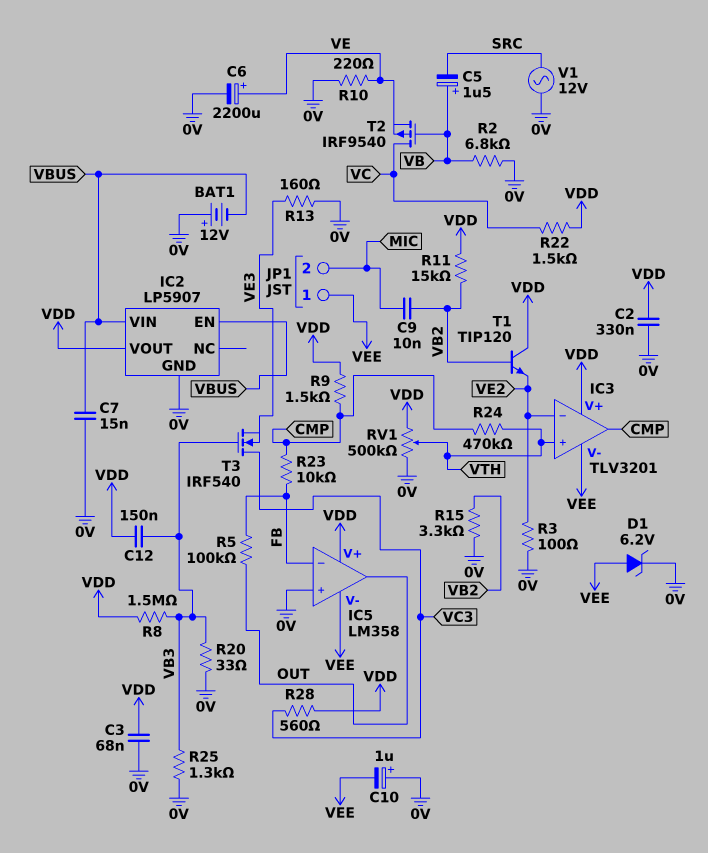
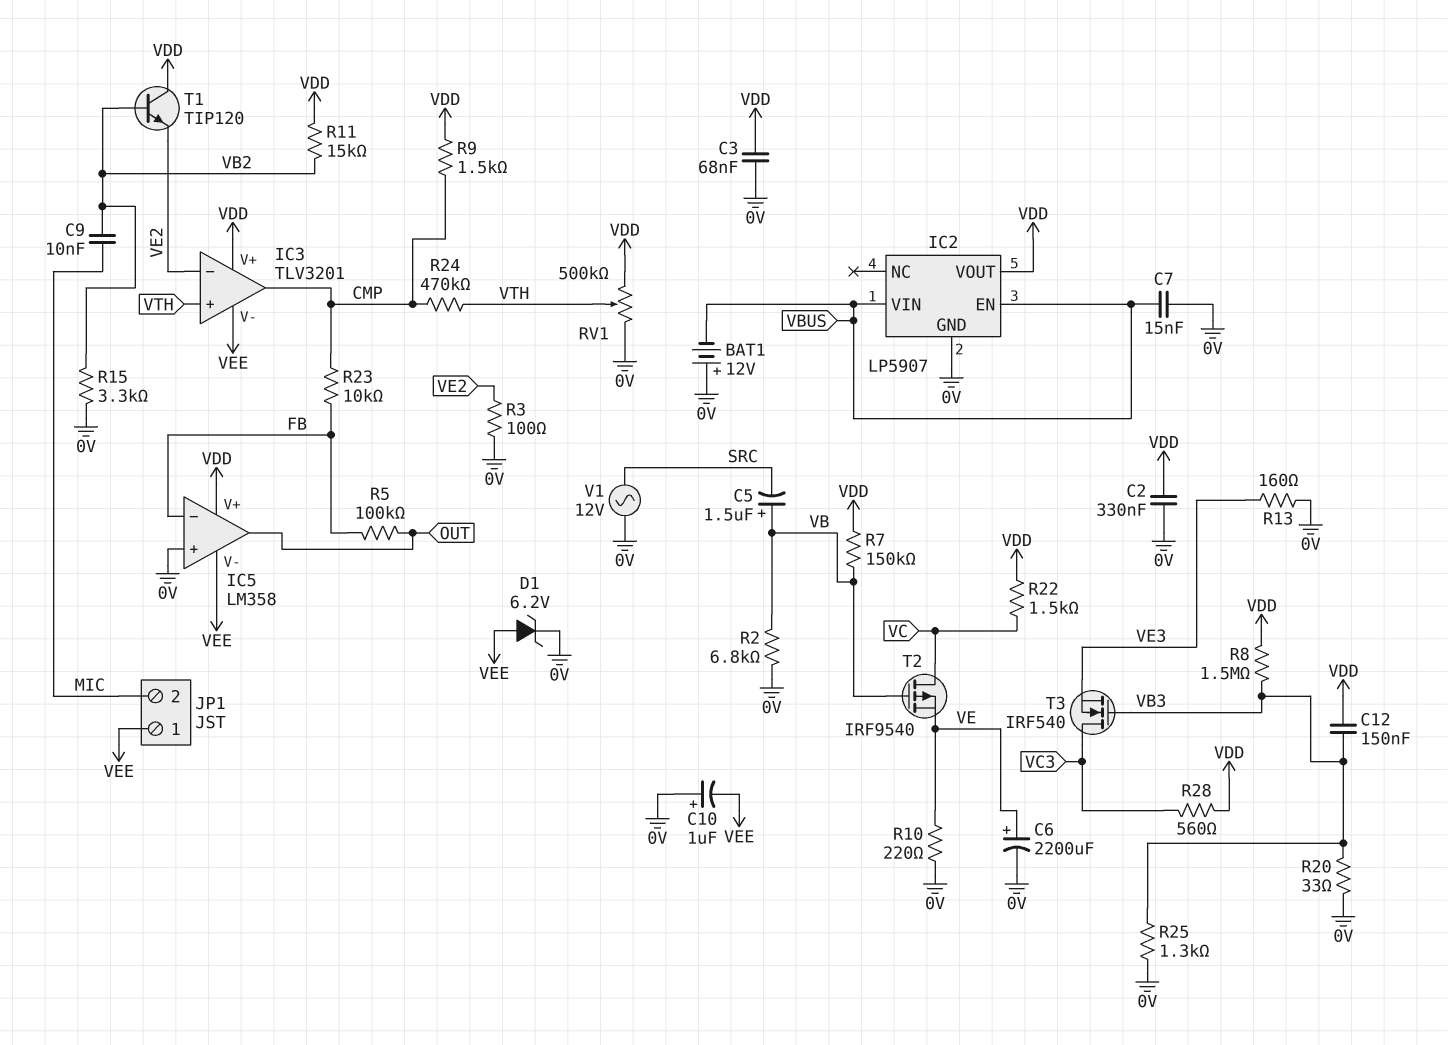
R7: none -> 150k (VB, VDD)

